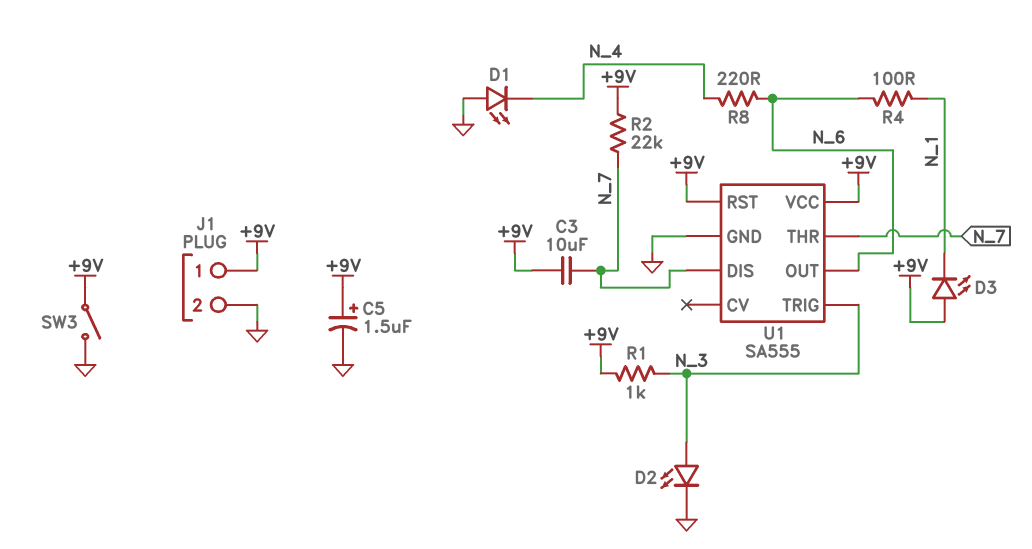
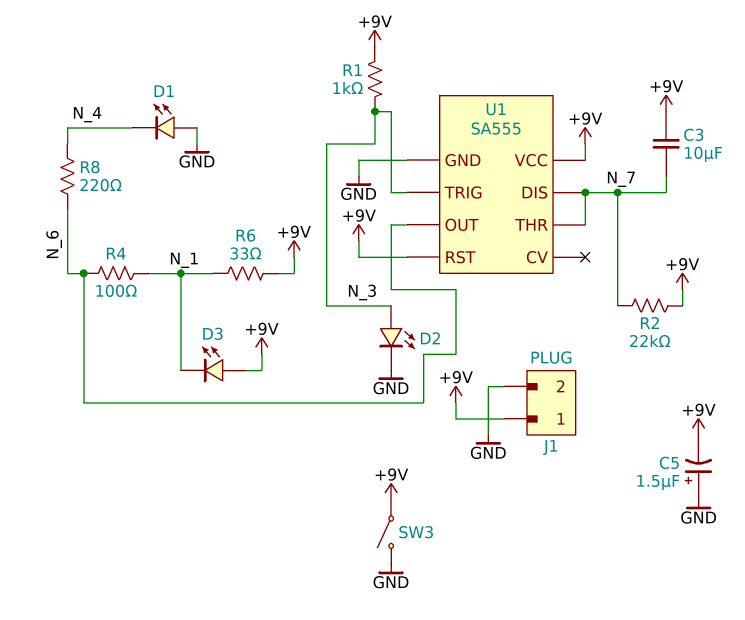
C5: 1.5uF (plus +9V, minus GND) -> 1.5uF (plus GND, minus +9V)
R6: none -> 33 (+9V, N_1)

